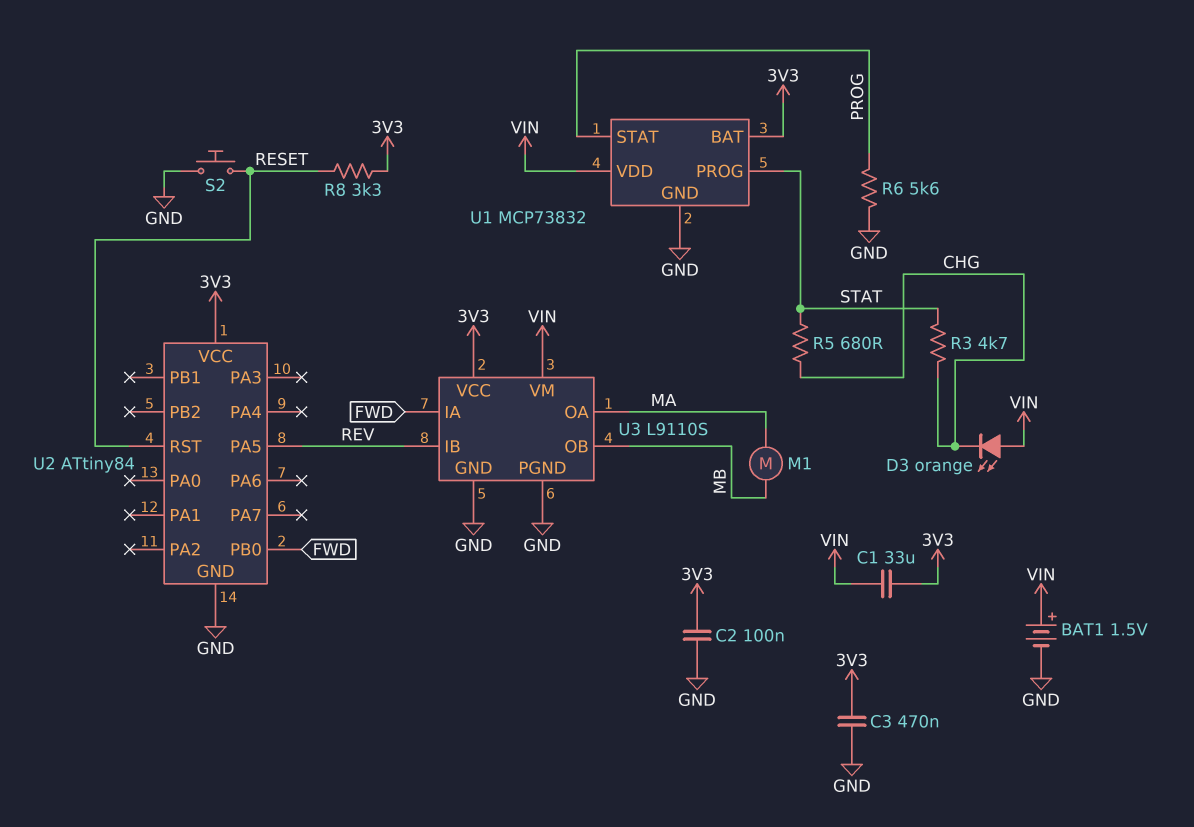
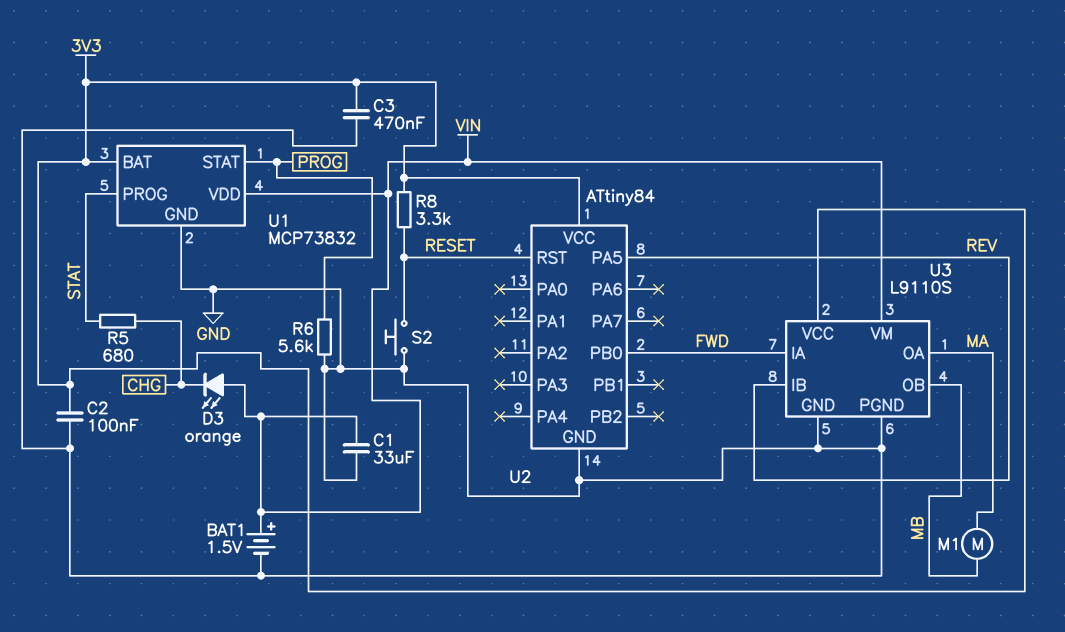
C1: 33uF (3V3, VIN) -> 33uF (GND, VIN)
R3: 4.7k (CHG, STAT) -> none

